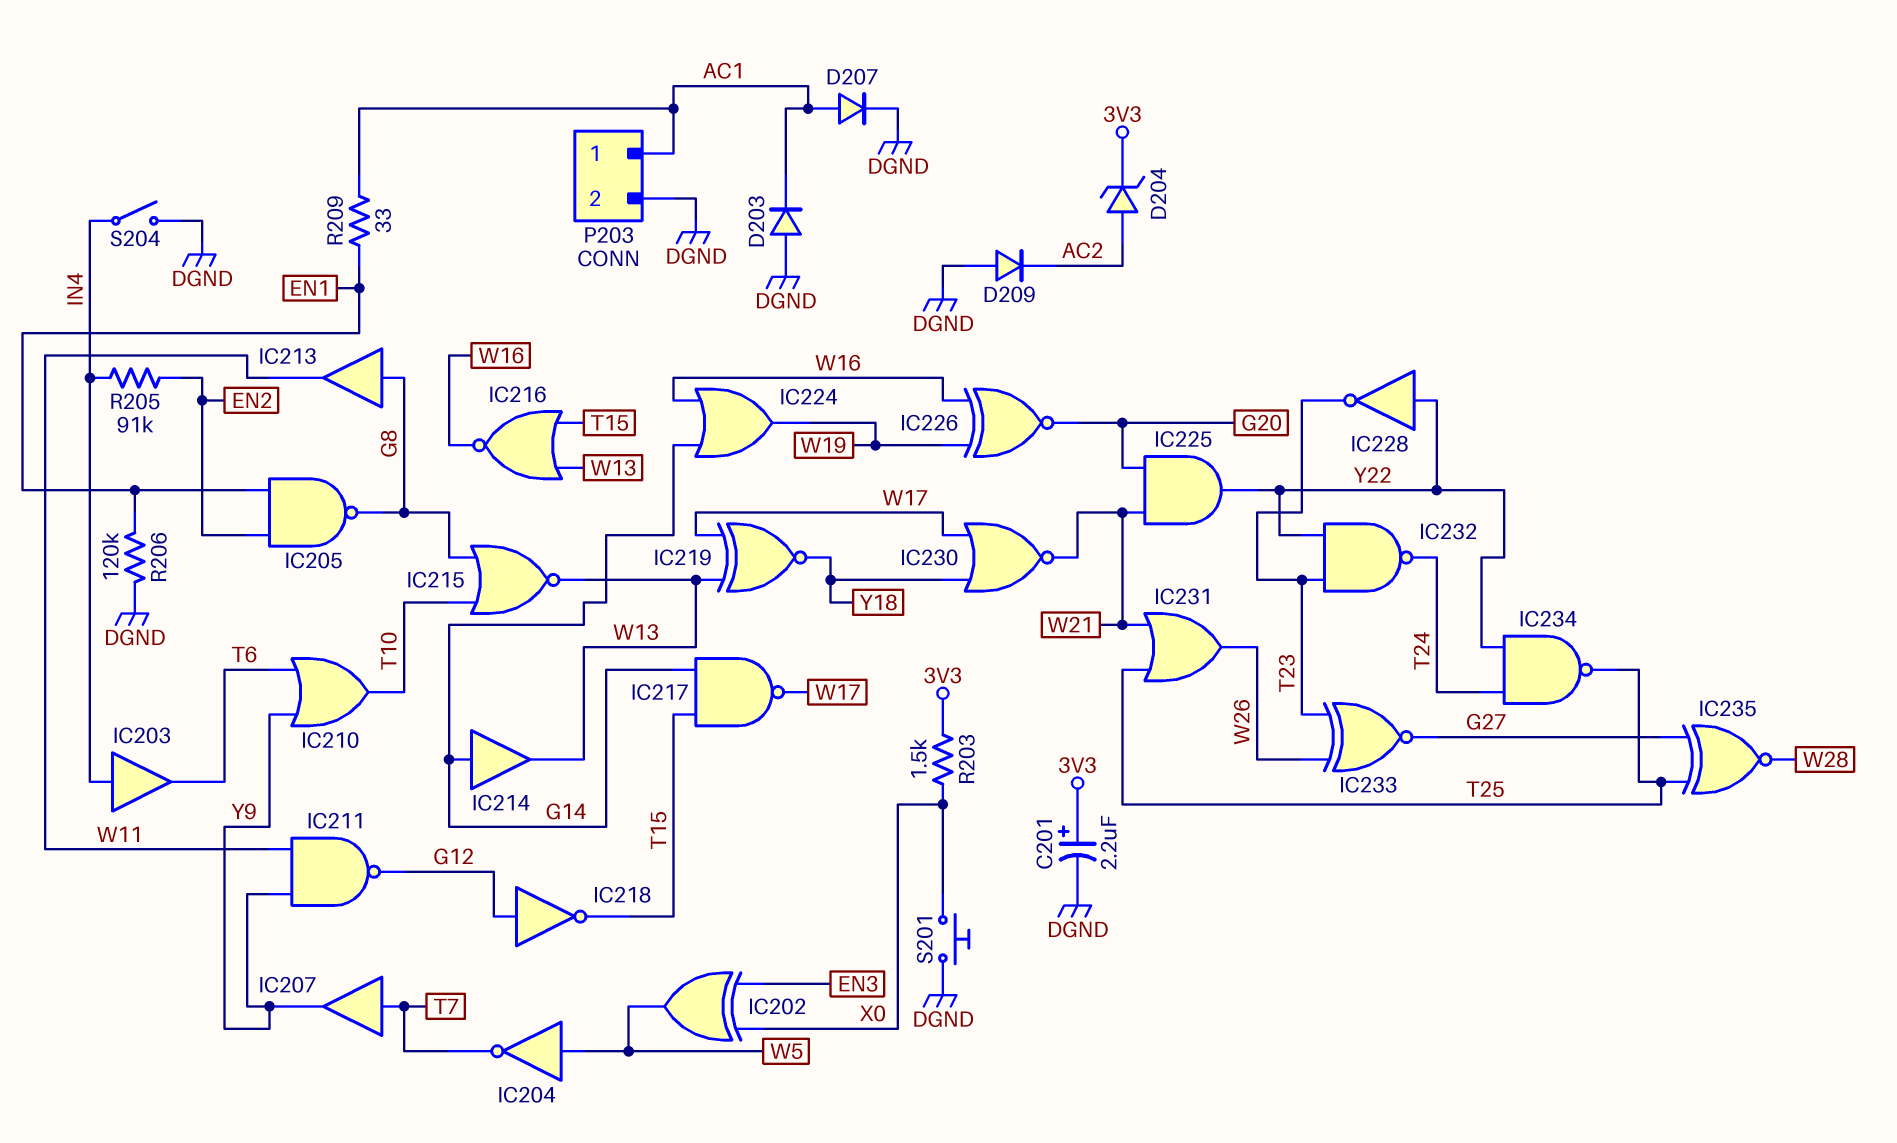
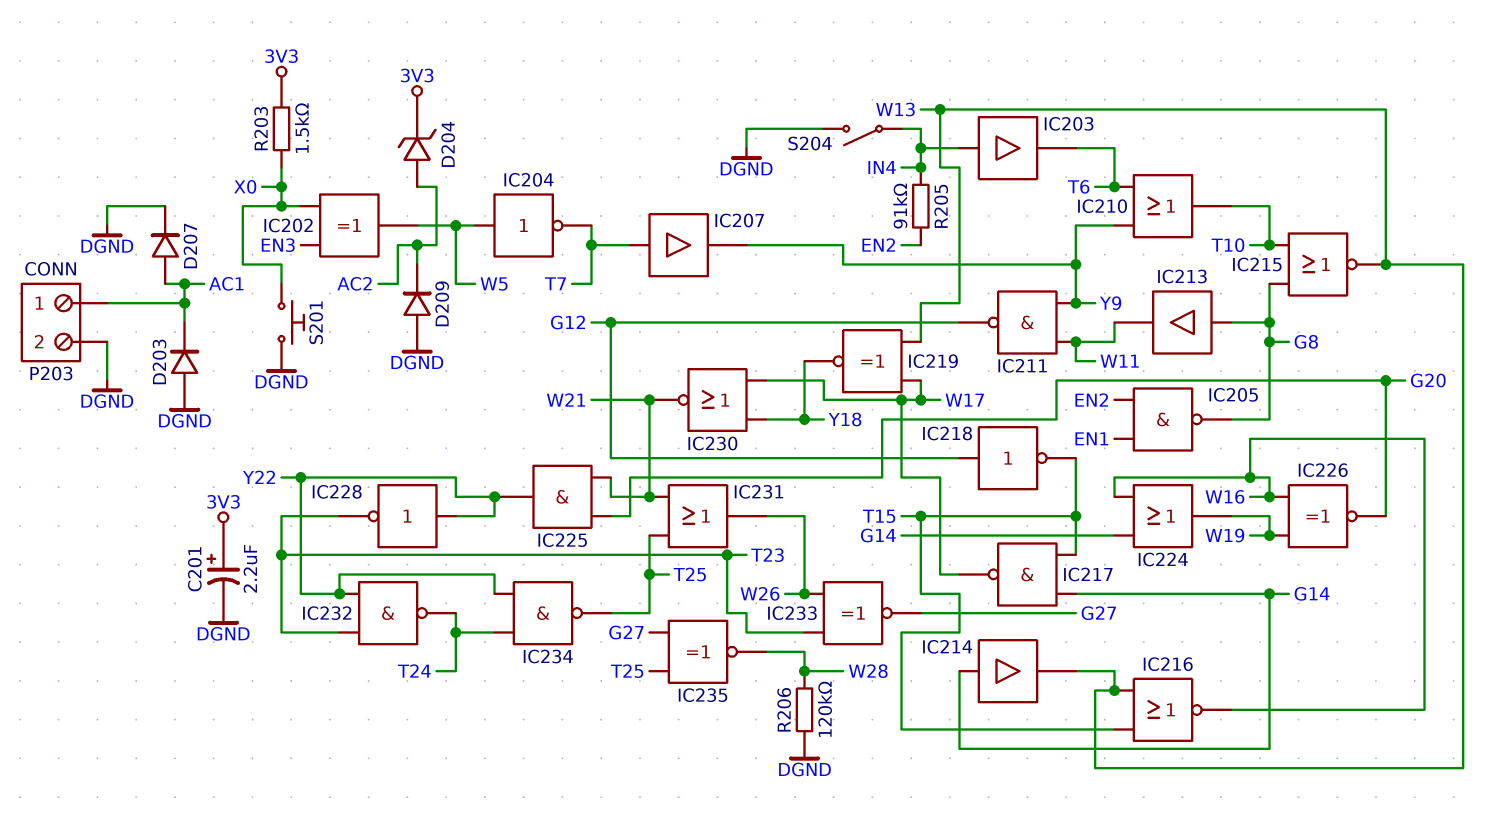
R206: 120k (DGND, EN1) -> 120k (DGND, W28)
R209: 33 (AC1, EN1) -> none

